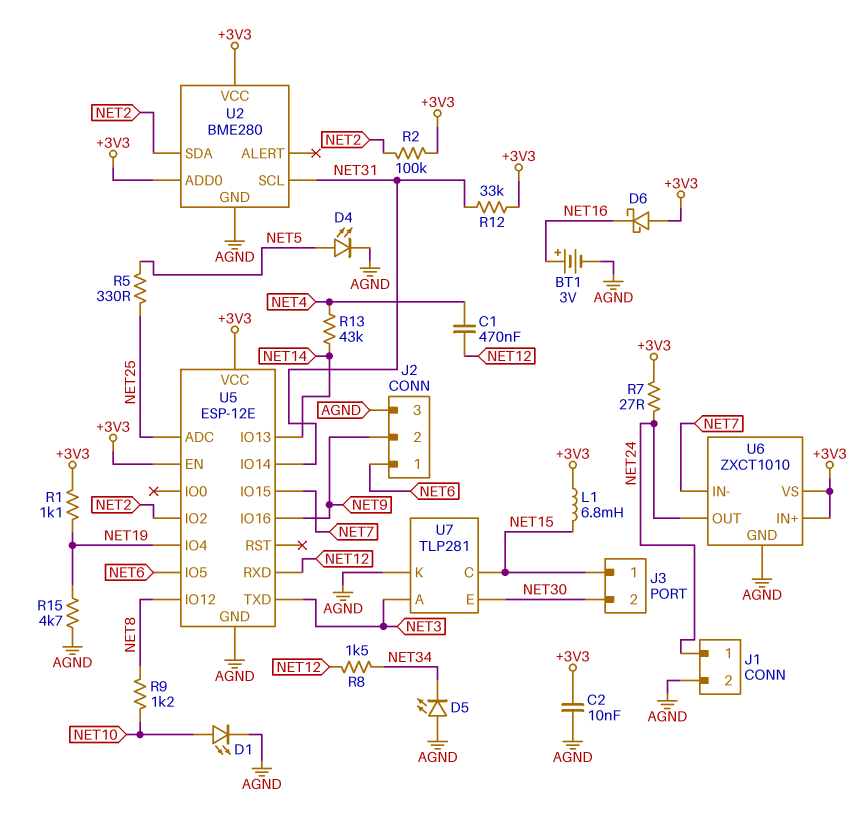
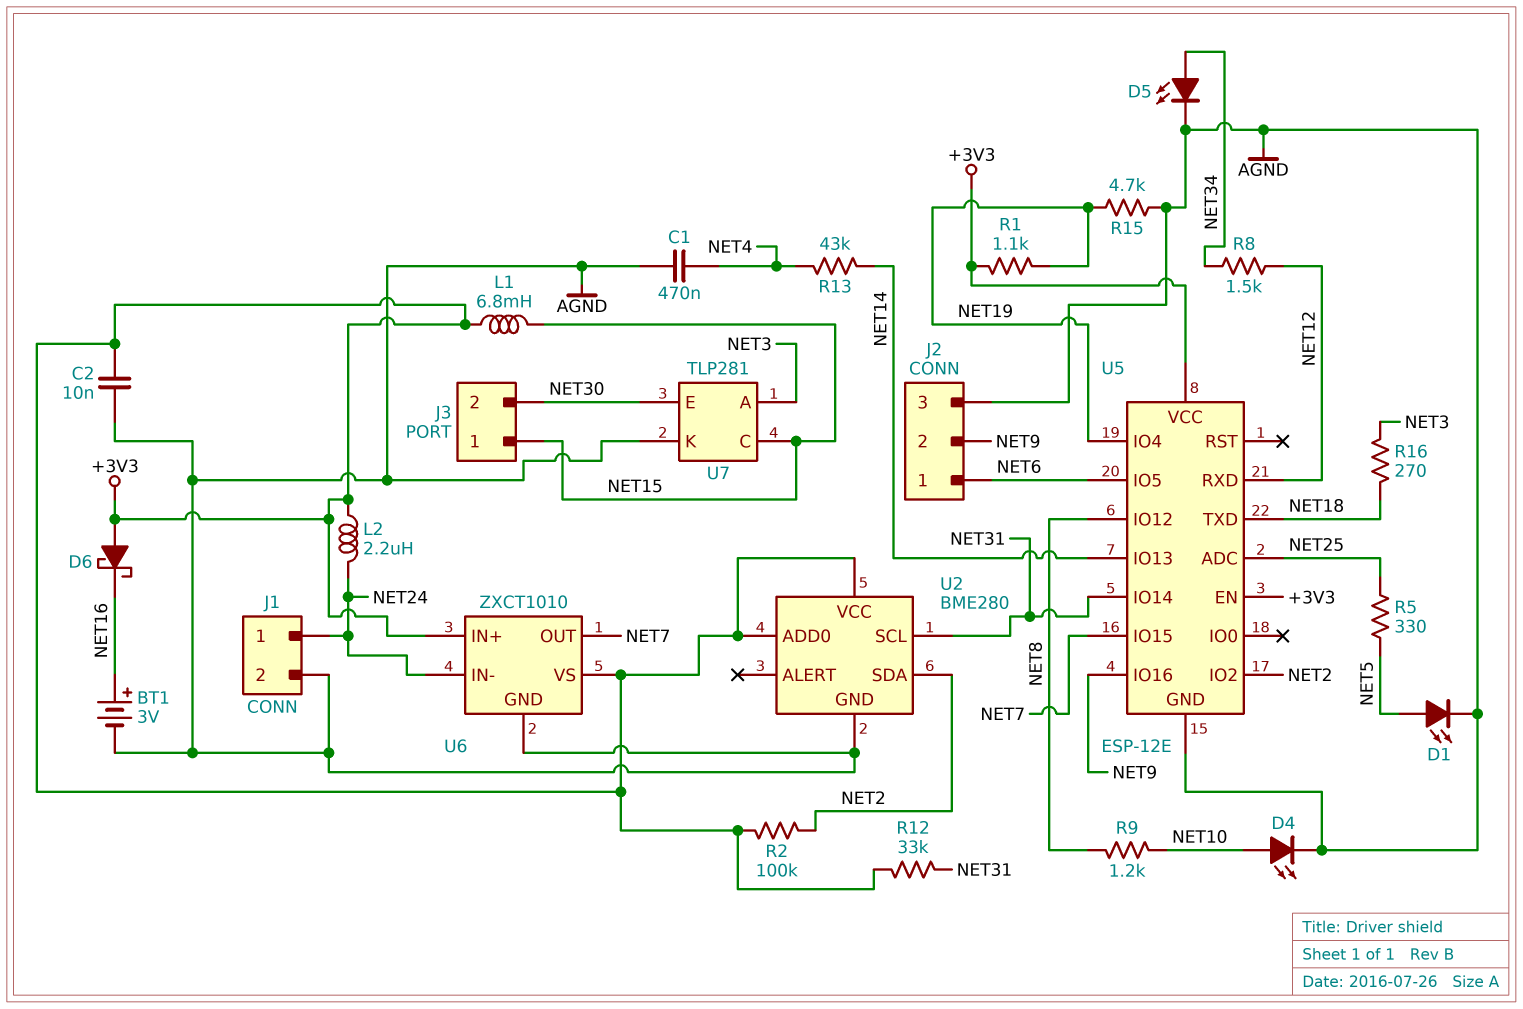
C1: 470nF (NET4, NET12) -> 470nF (AGND, NET4)
D1: LED (A NET10, K AGND) -> LED (A NET5, K AGND)
D4: LED (A NET5, K AGND) -> LED (A NET10, K AGND)
D5: LED (A AGND, K NET34) -> LED (A NET34, K AGND)
L2: none -> 2.2uH (+3V3, NET24)
R7: 27 (+3V3, NET24) -> none
R16: none -> 270 (NET3, NET18)
U5 pin TXD: NET3 -> NET18
U6 pin IN-: NET7 -> NET24
U6 pin OUT: NET24 -> NET7

